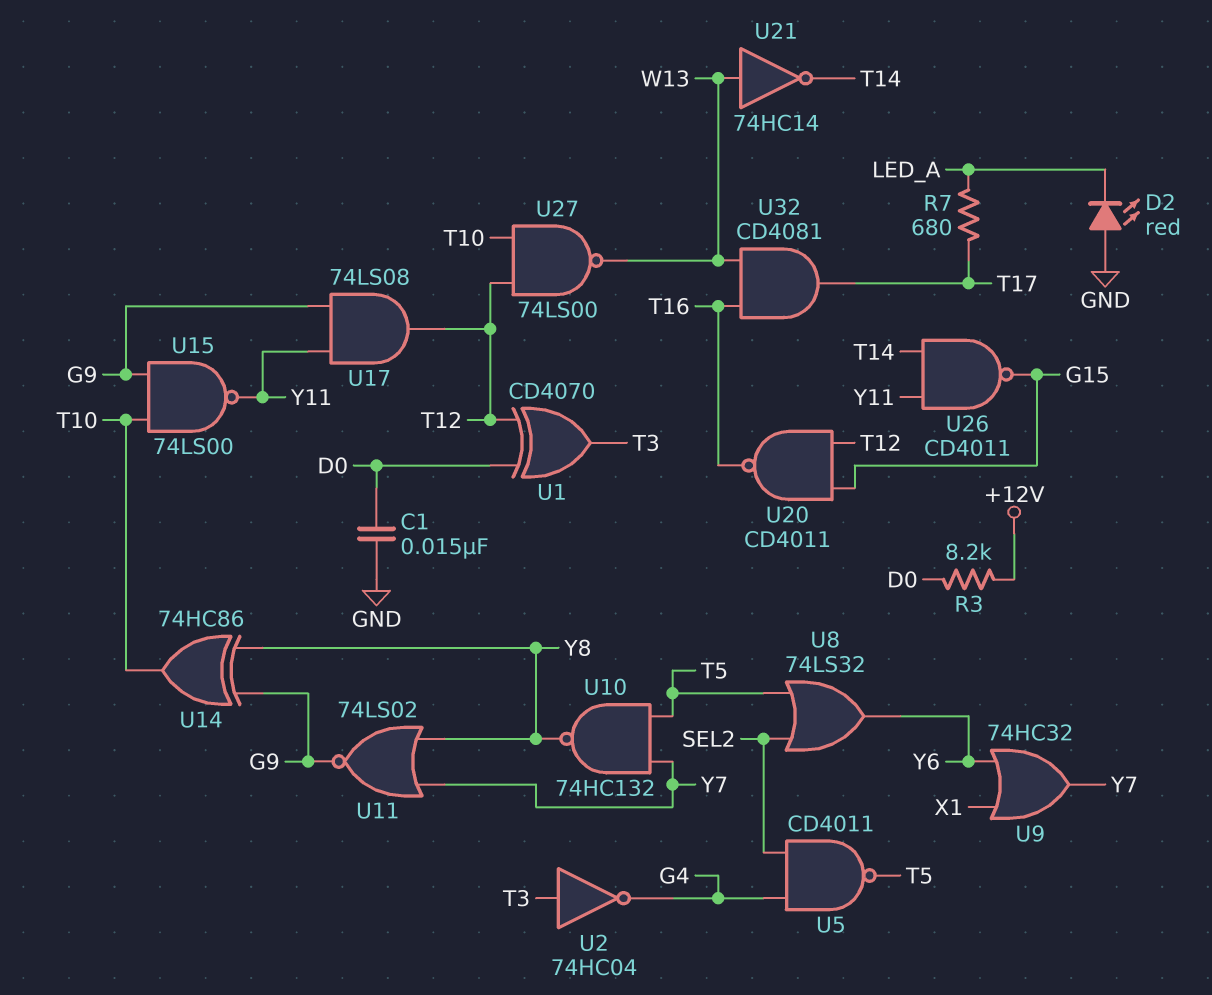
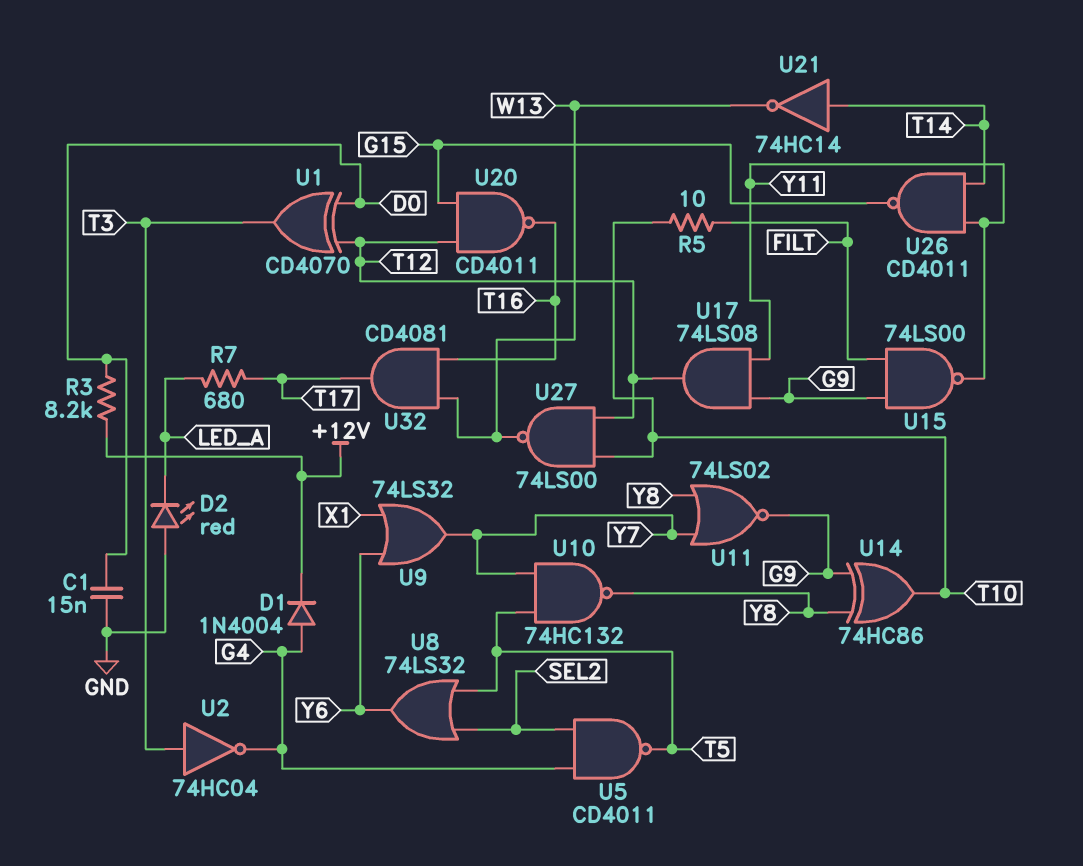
D1: none -> diode 1N4004 (A G4, K +12V)
R5: none -> 10 (FILT, T10)
U9: OR 74HC32 (in X1, in Y6, out Y7) -> OR 74LS32 (in X1, in Y6, out Y7)
U15: NAND 74LS00 (in G9, in T10, out Y11) -> NAND 74LS00 (in FILT, in G9, out Y11)
U21: NOT 74HC14 (in W13, out T14) -> NOT 74HC14 (in T14, out W13)

